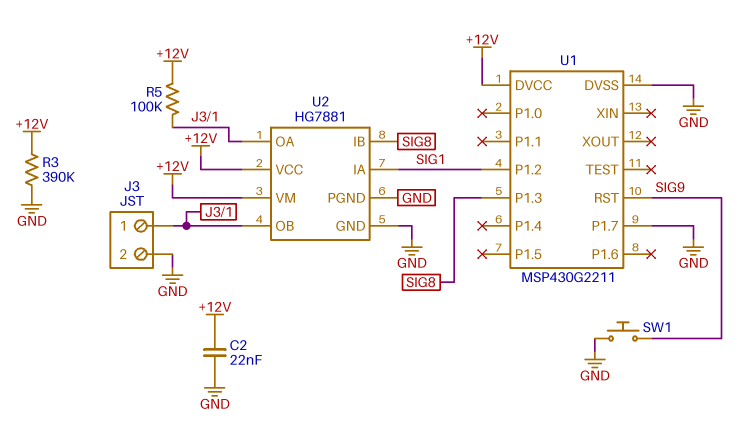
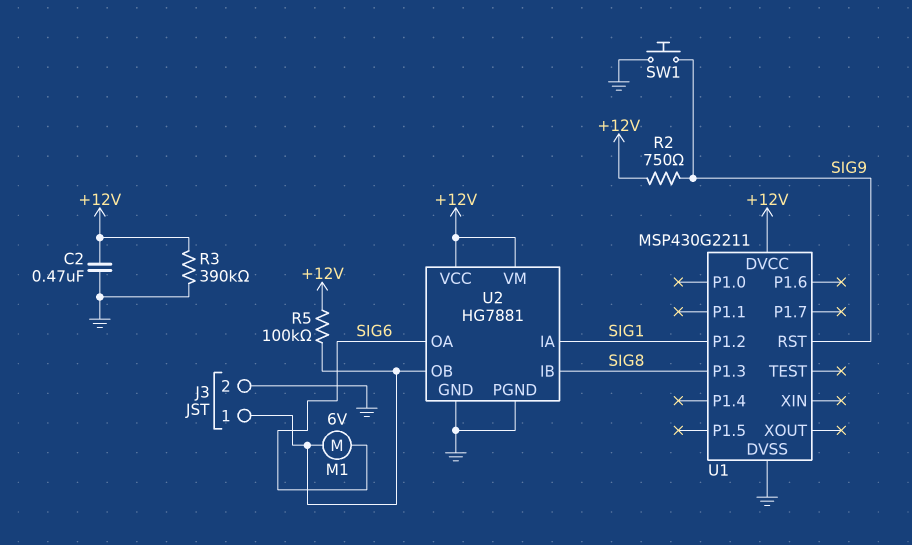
C2: 22nF (+12V, GND) -> 470nF (+12V, GND)
M1: none -> motor 6V (J3/1, SIG6)
R2: none -> 750 (+12V, SIG9)
U1 pin P1.7: GND -> none
U2 pin OA: J3/1 -> SIG6

